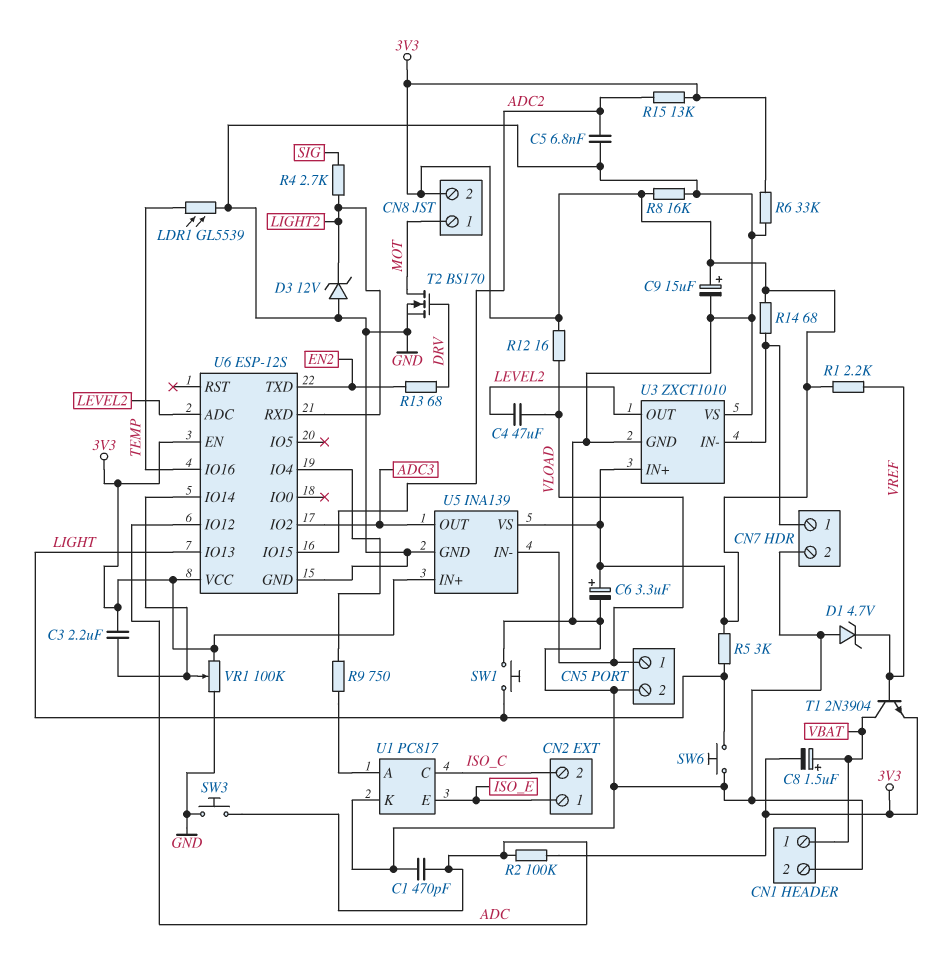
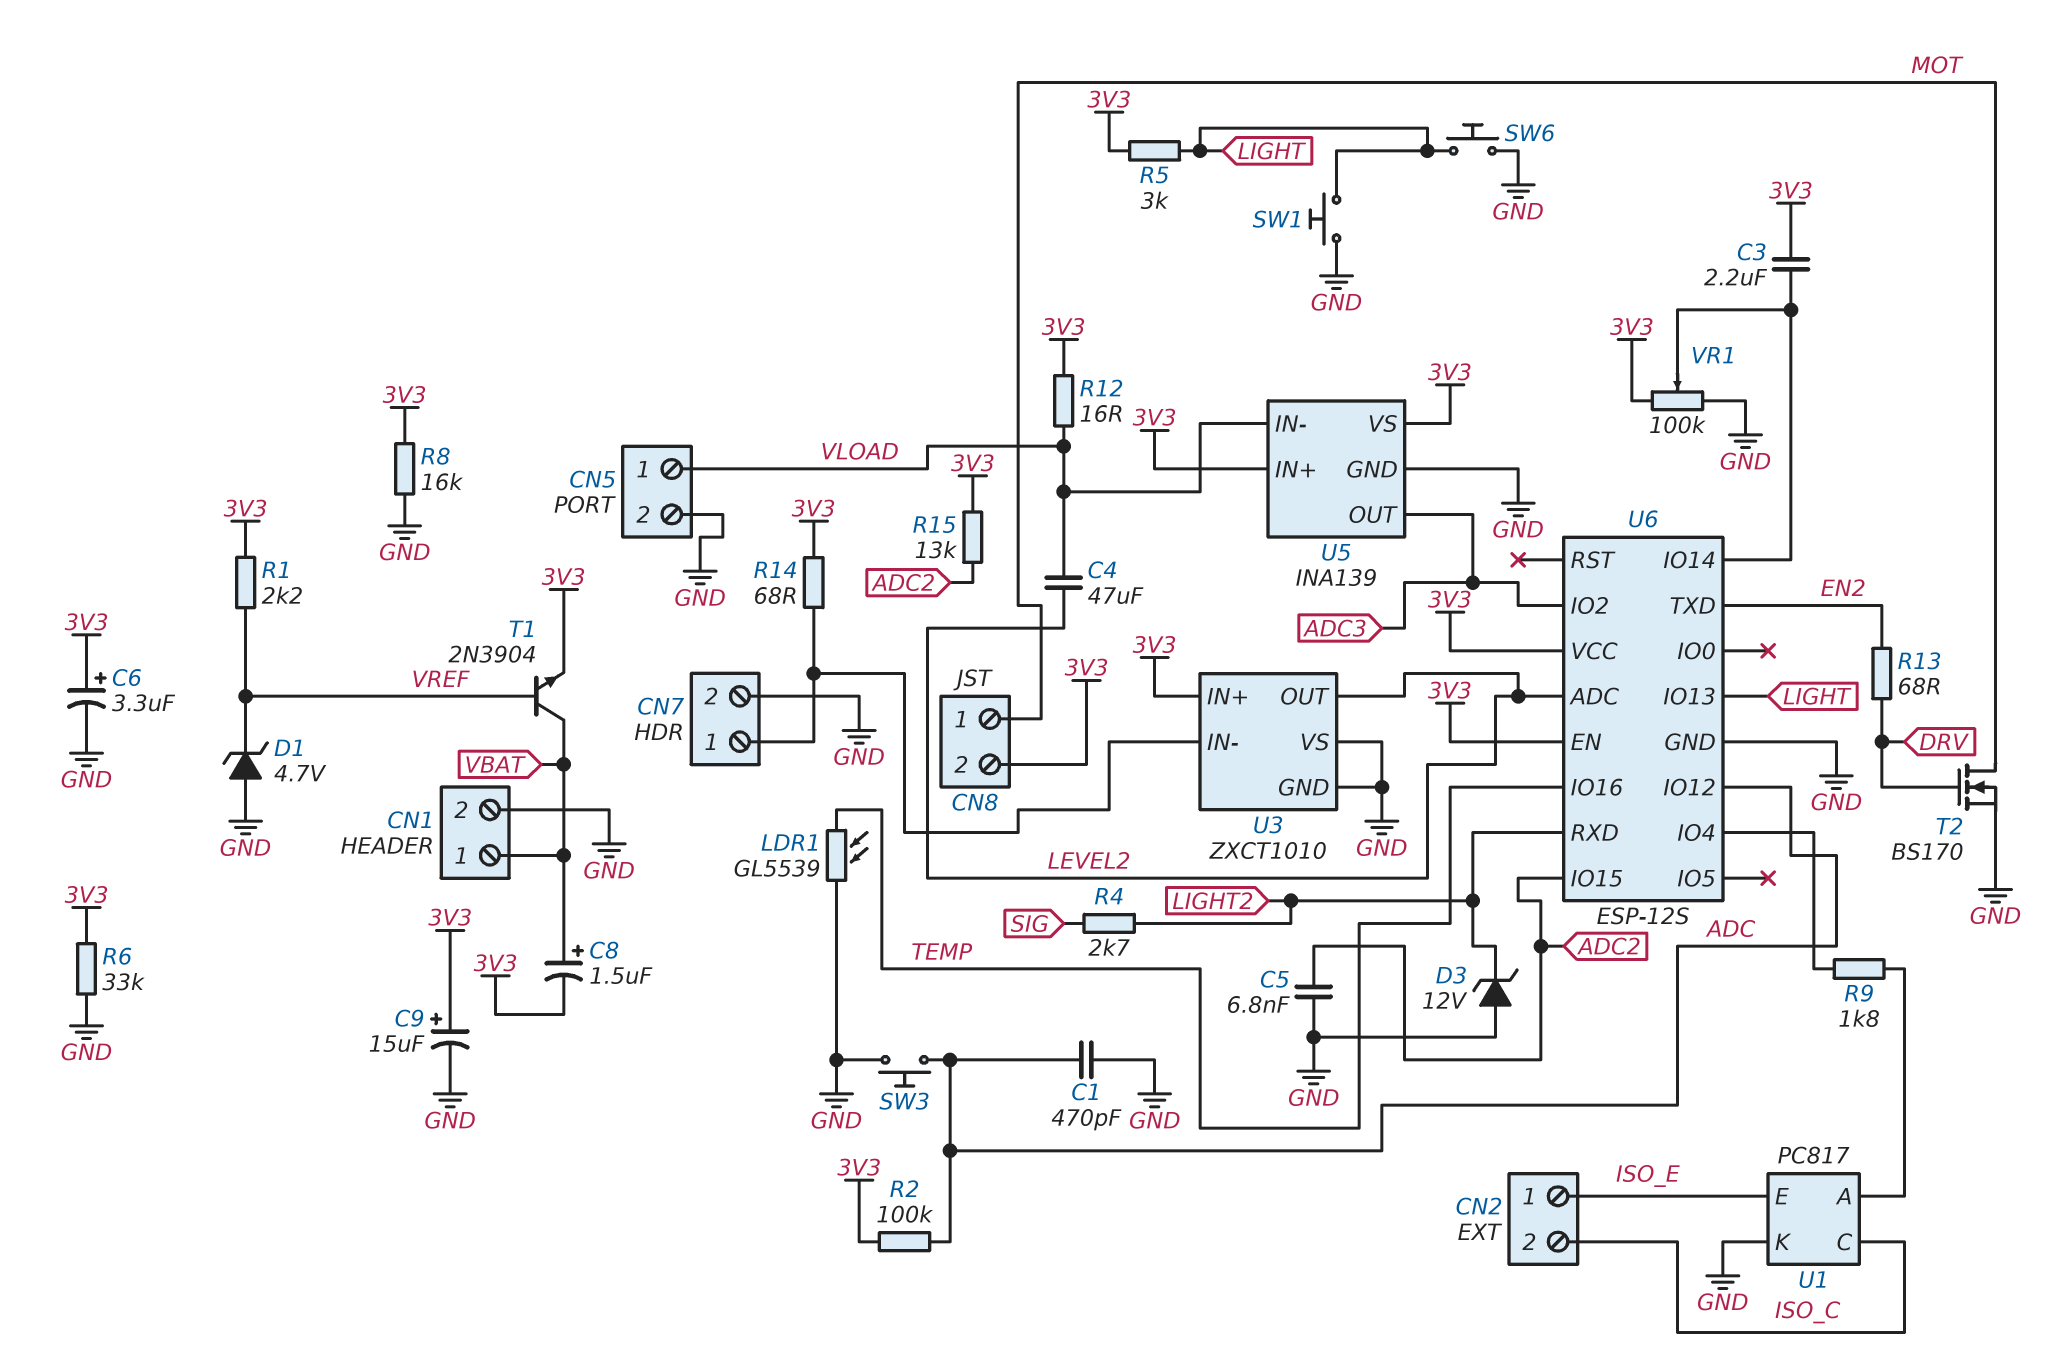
R9: 750 (U1/A, U6/IO4) -> 1.8k (U1/A, U6/IO4)

